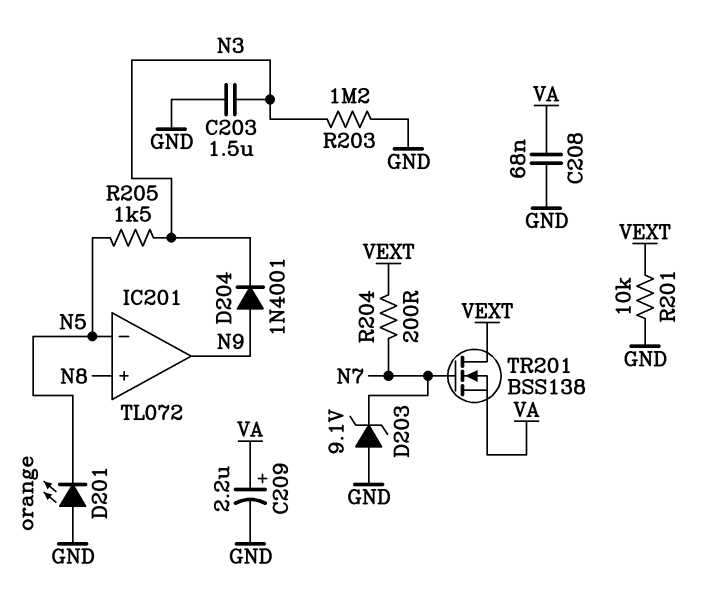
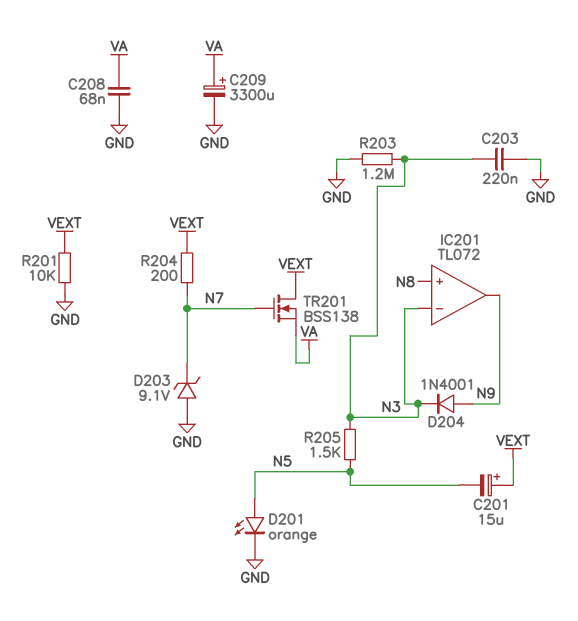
C201: none -> 15uF (plus VEXT, minus N5)
C203: 1.5uF (GND, N3) -> 220nF (GND, N3)
C209: 2.2uF (plus VA, minus GND) -> 3300uF (plus VA, minus GND)
D201: LED orange (A GND, K N5) -> LED orange (A N5, K GND)
IC201 pin in-: N5 -> N3

